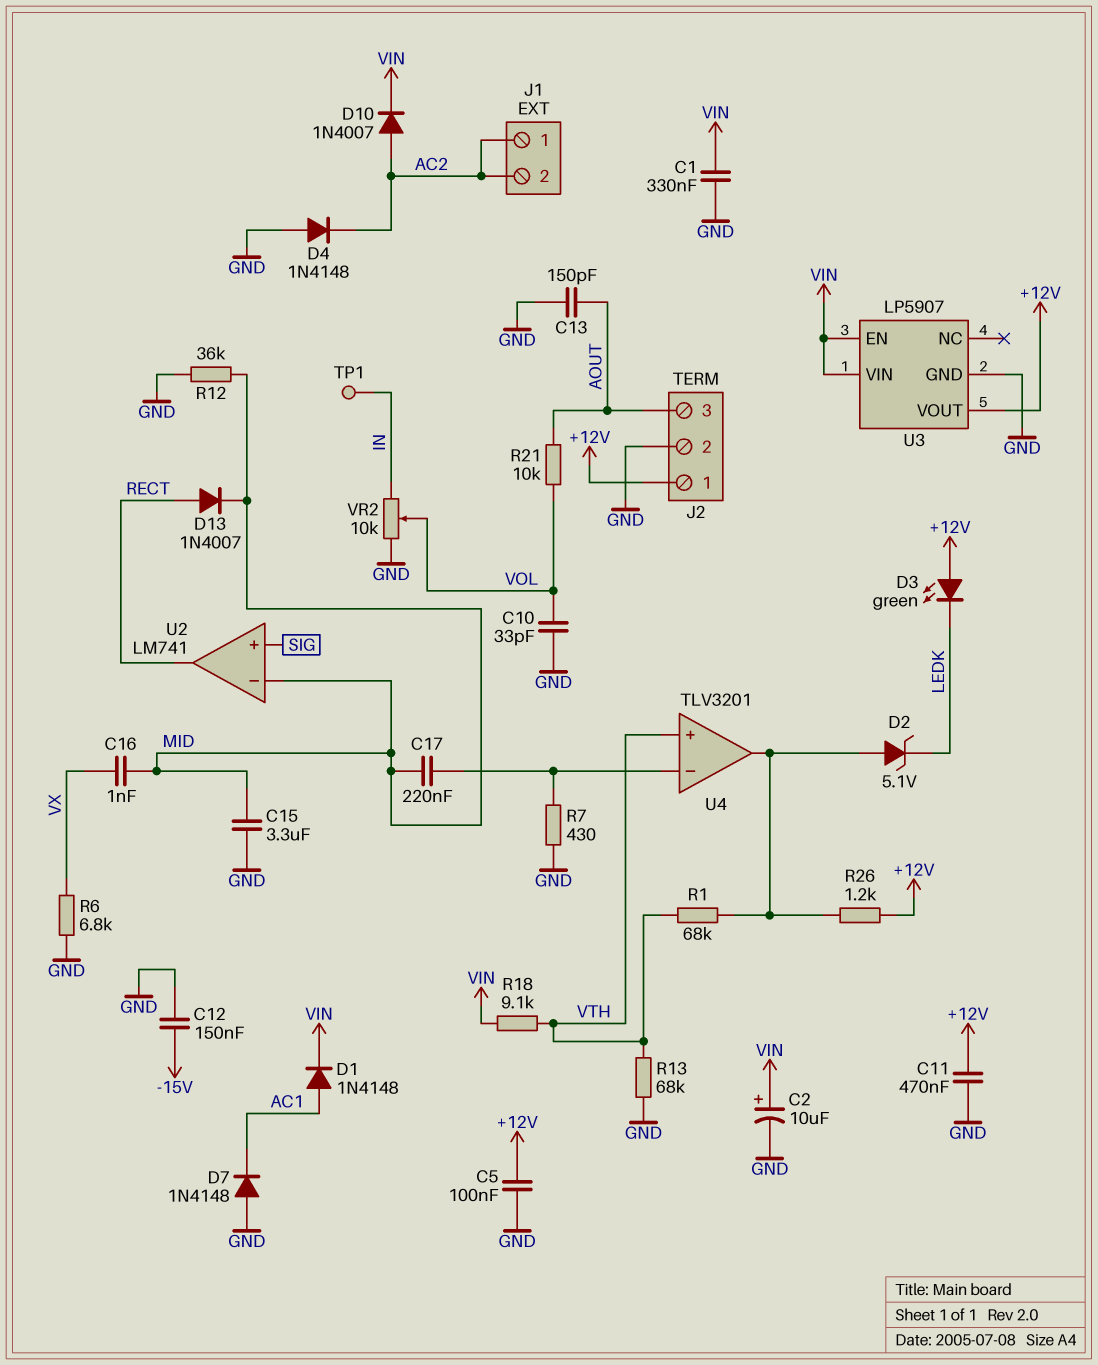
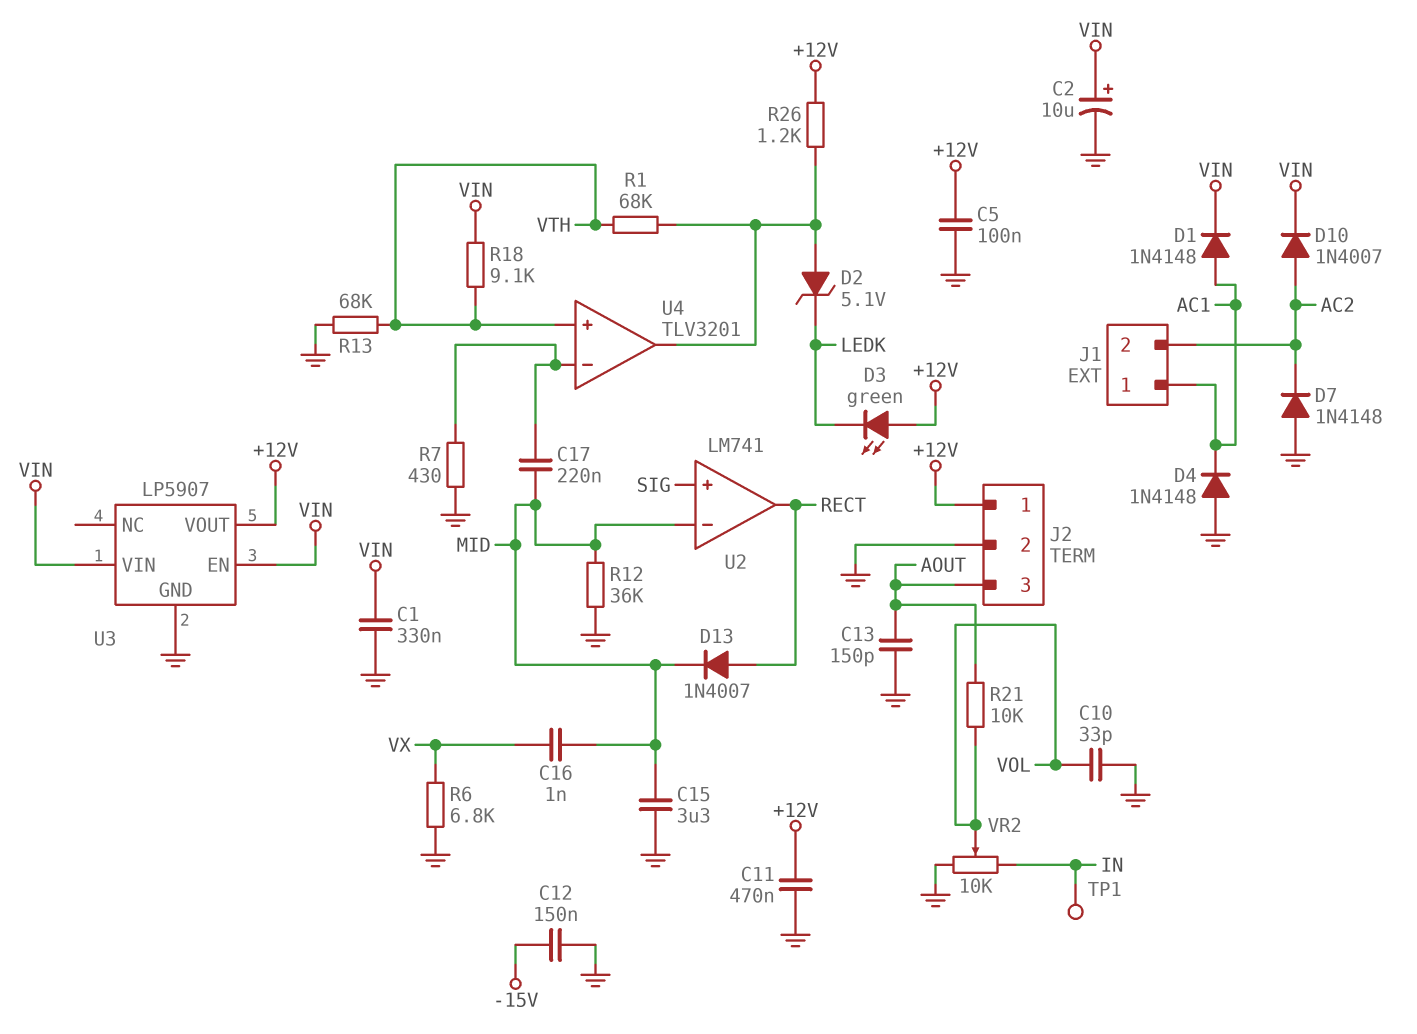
D4: diode 1N4148 (A GND, K AC2) -> diode 1N4148 (A GND, K AC1)
D7: diode 1N4148 (A GND, K AC1) -> diode 1N4148 (A GND, K AC2)
J1 pin 1: AC2 -> AC1

